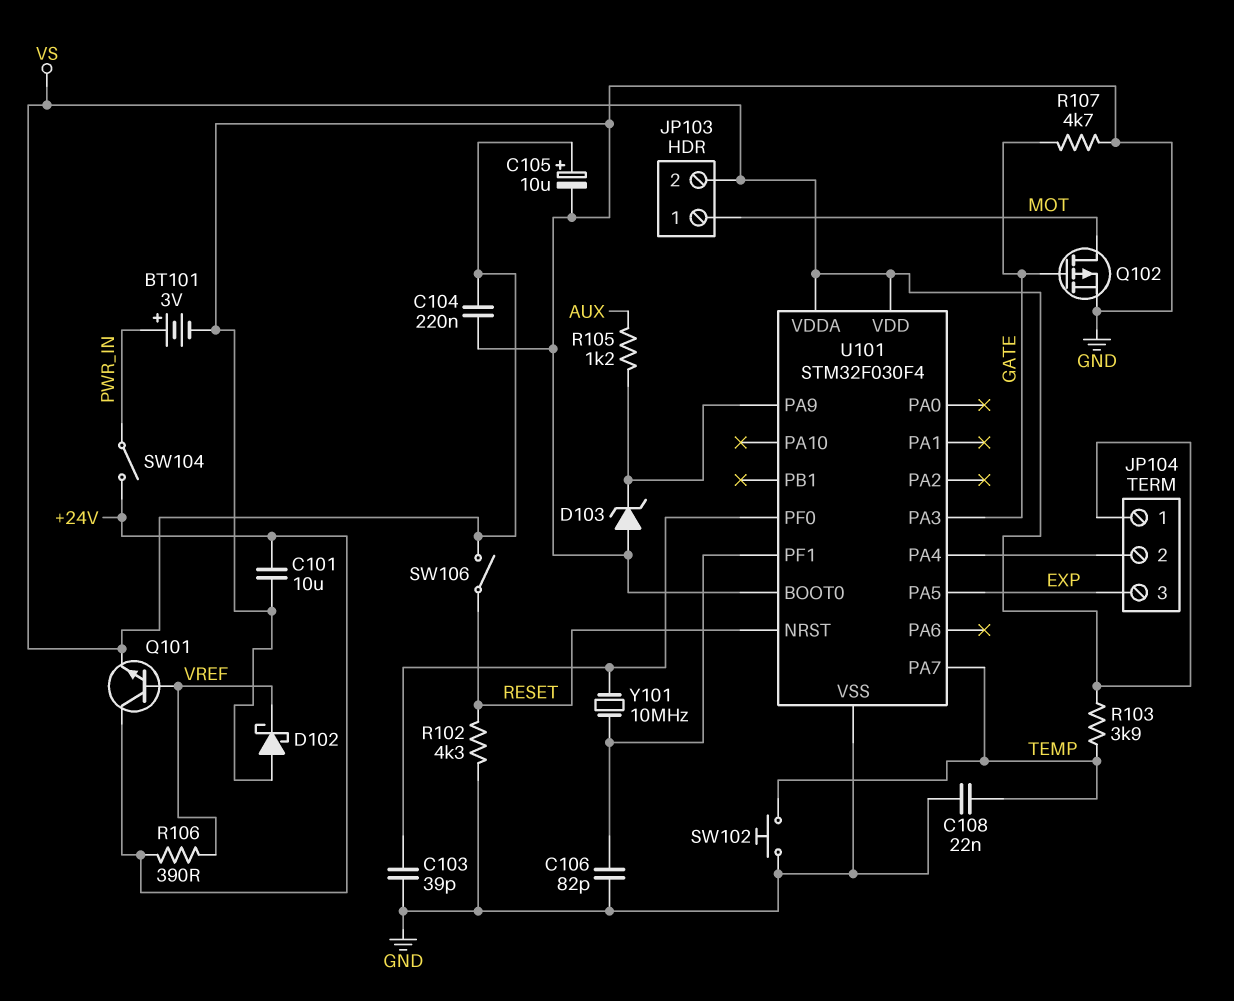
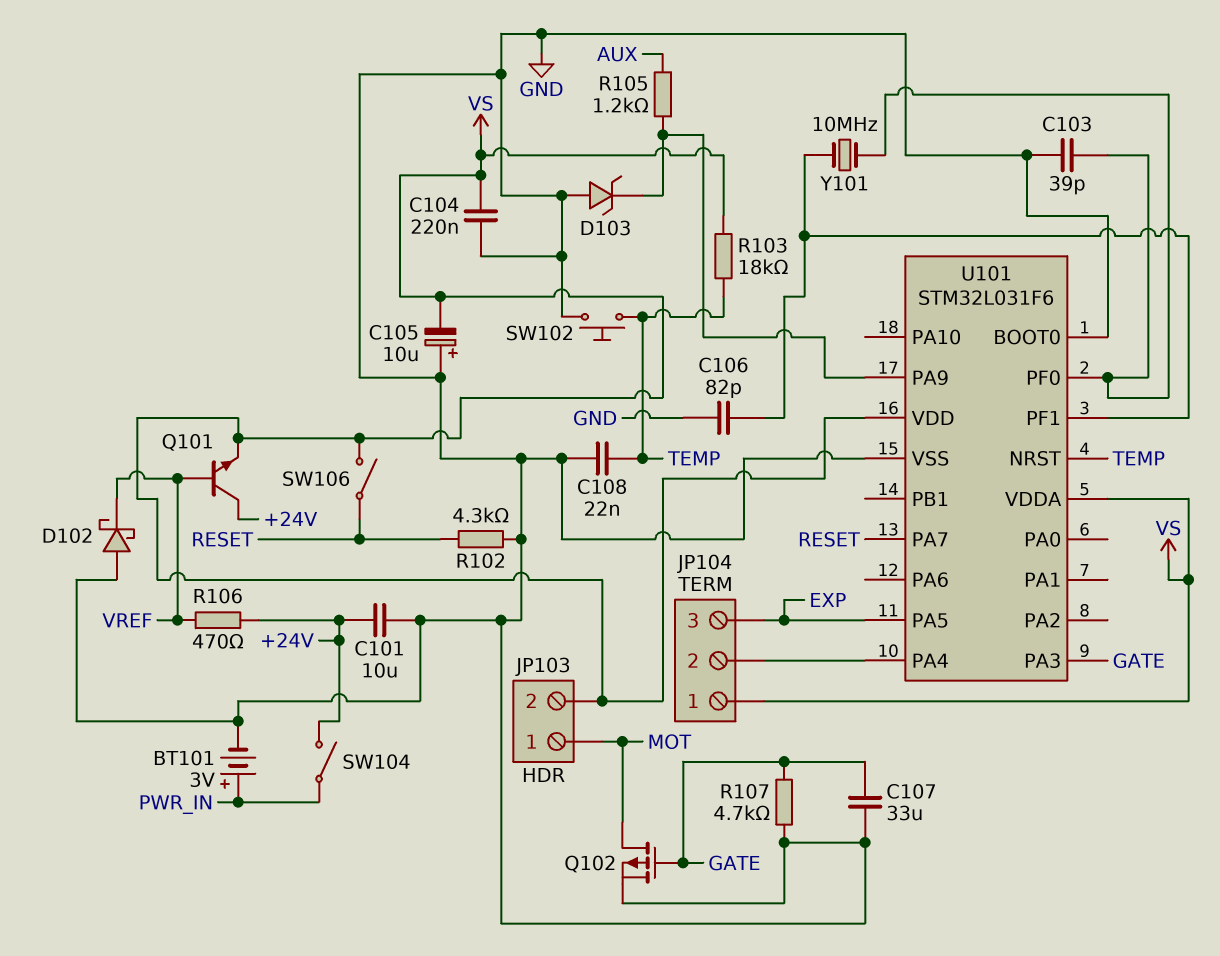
C105: 10uF (plus VS, minus GND) -> 10uF (plus GND, minus VS)
C107: none -> 33uF (GATE, GND)
R103: 3.9k (TEMP, VS) -> 18k (TEMP, VS)
R106: 390 (+24V, VREF) -> 470 (+24V, VREF)
U101: STM32F030F4 -> STM32L031F6
U101 pin NRST: RESET -> TEMP
U101 pin PA7: TEMP -> RESET

